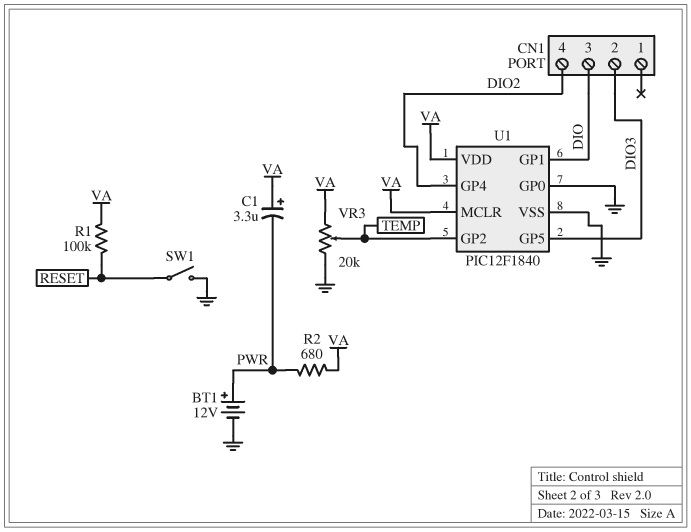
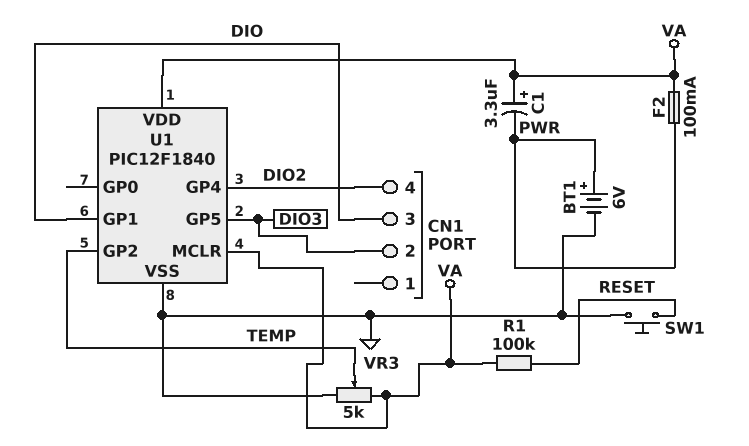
BT1: 12V (plus PWR, minus GND) -> 6V (plus PWR, minus GND)
F2: none -> 100mA (PWR, VA)
R2: 680 (PWR, VA) -> none
SW1: switch (GND, RESET) -> button (GND, RESET)
U1 pin GP0: GND -> none
VR3: 20k (GND, VA, wiper TEMP) -> 5k (GND, VA, wiper TEMP)

